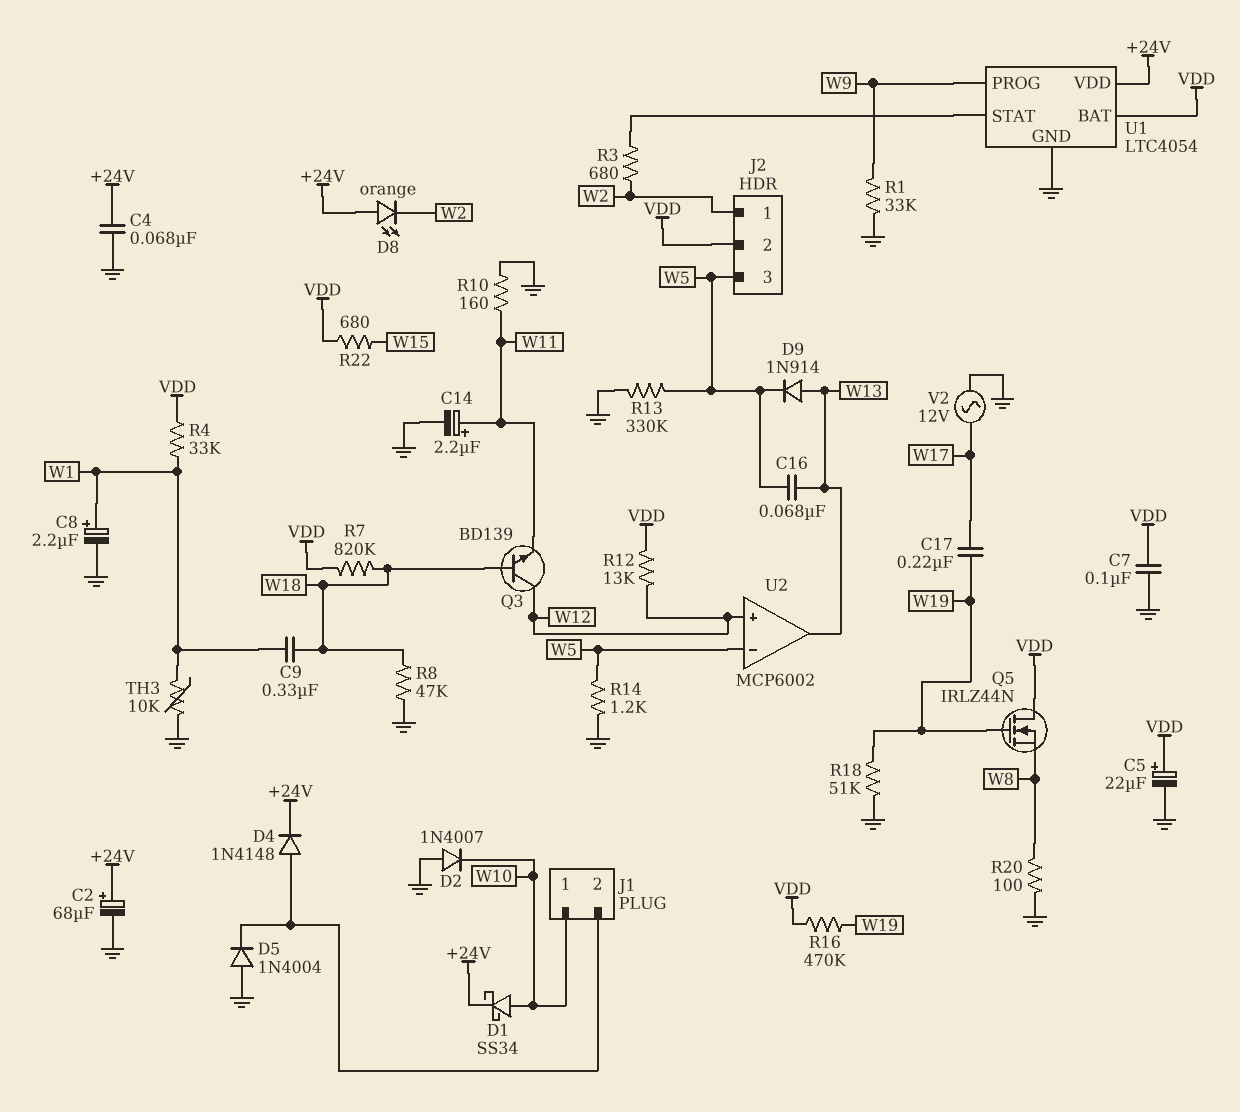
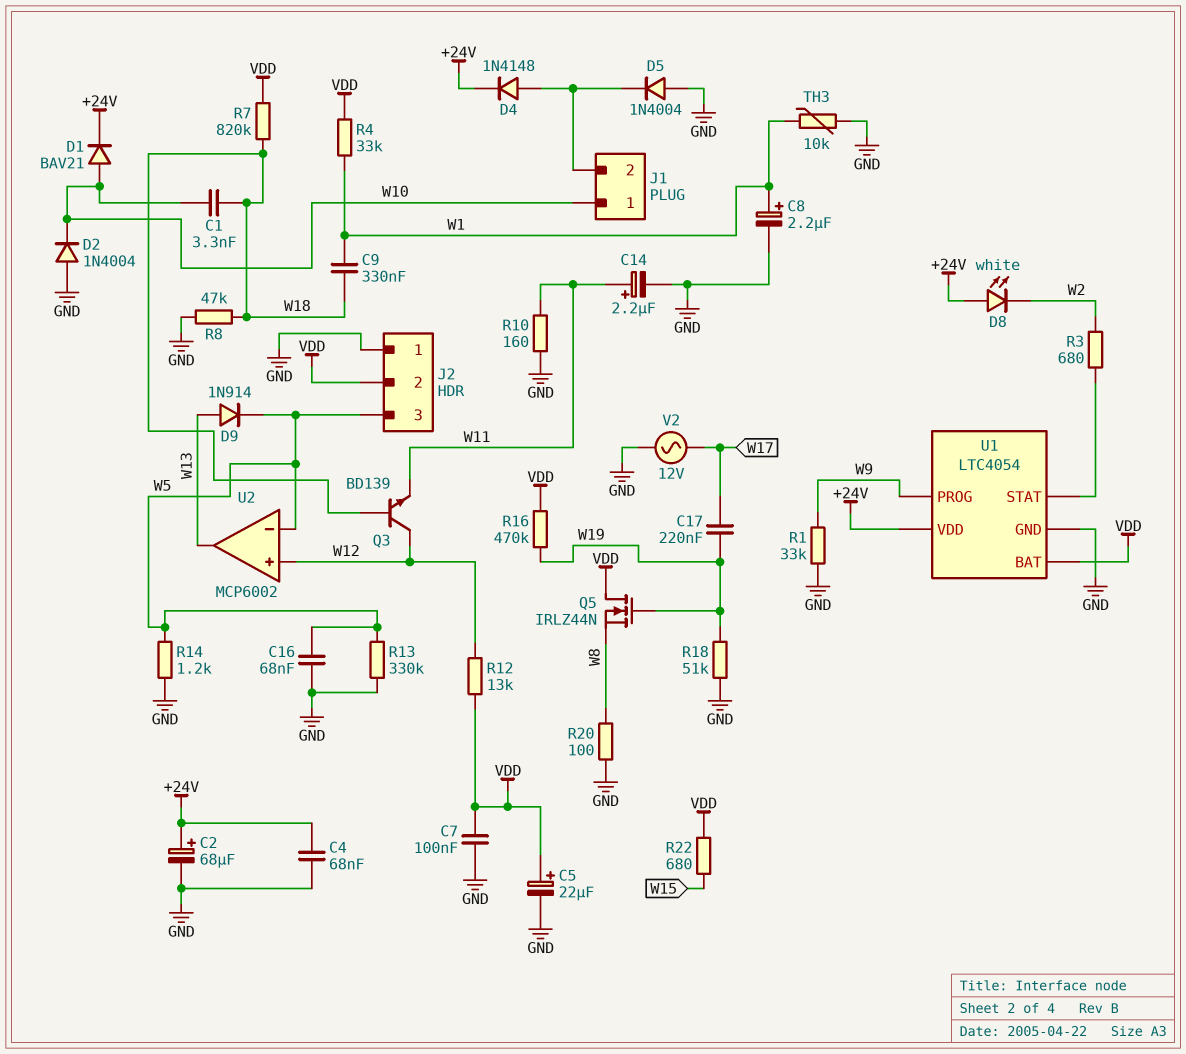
C1: none -> 3.3nF (W10, W18)
C16: 68nF (W5, W13) -> 68nF (GND, W5)
D1: schottky SS34 (A W10, K +24V) -> diode BAV21 (A W10, K +24V)
D2: diode 1N4007 (A GND, K W10) -> diode 1N4004 (A GND, K W10)
D8: LED orange (A +24V, K W2) -> LED white (A +24V, K W2)
J2 pin 1: W2 -> GND

